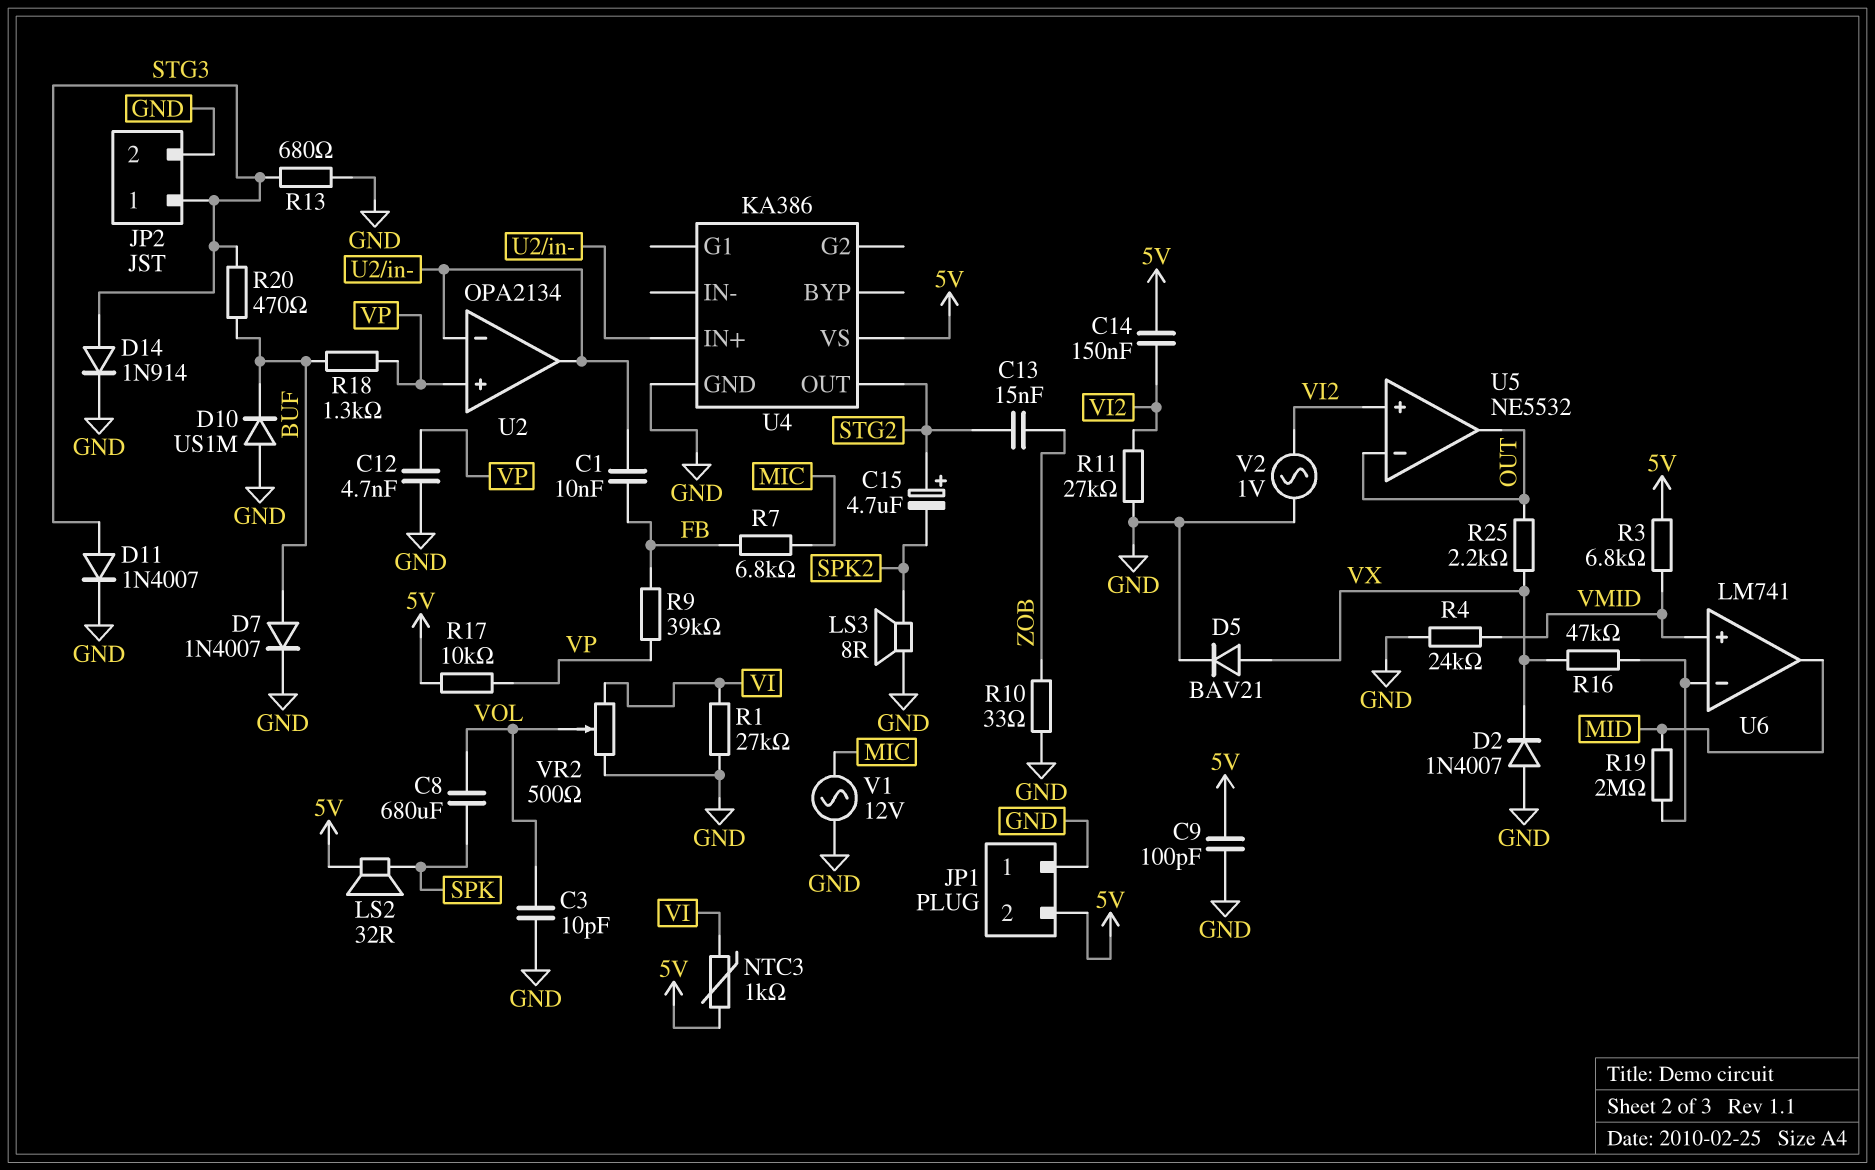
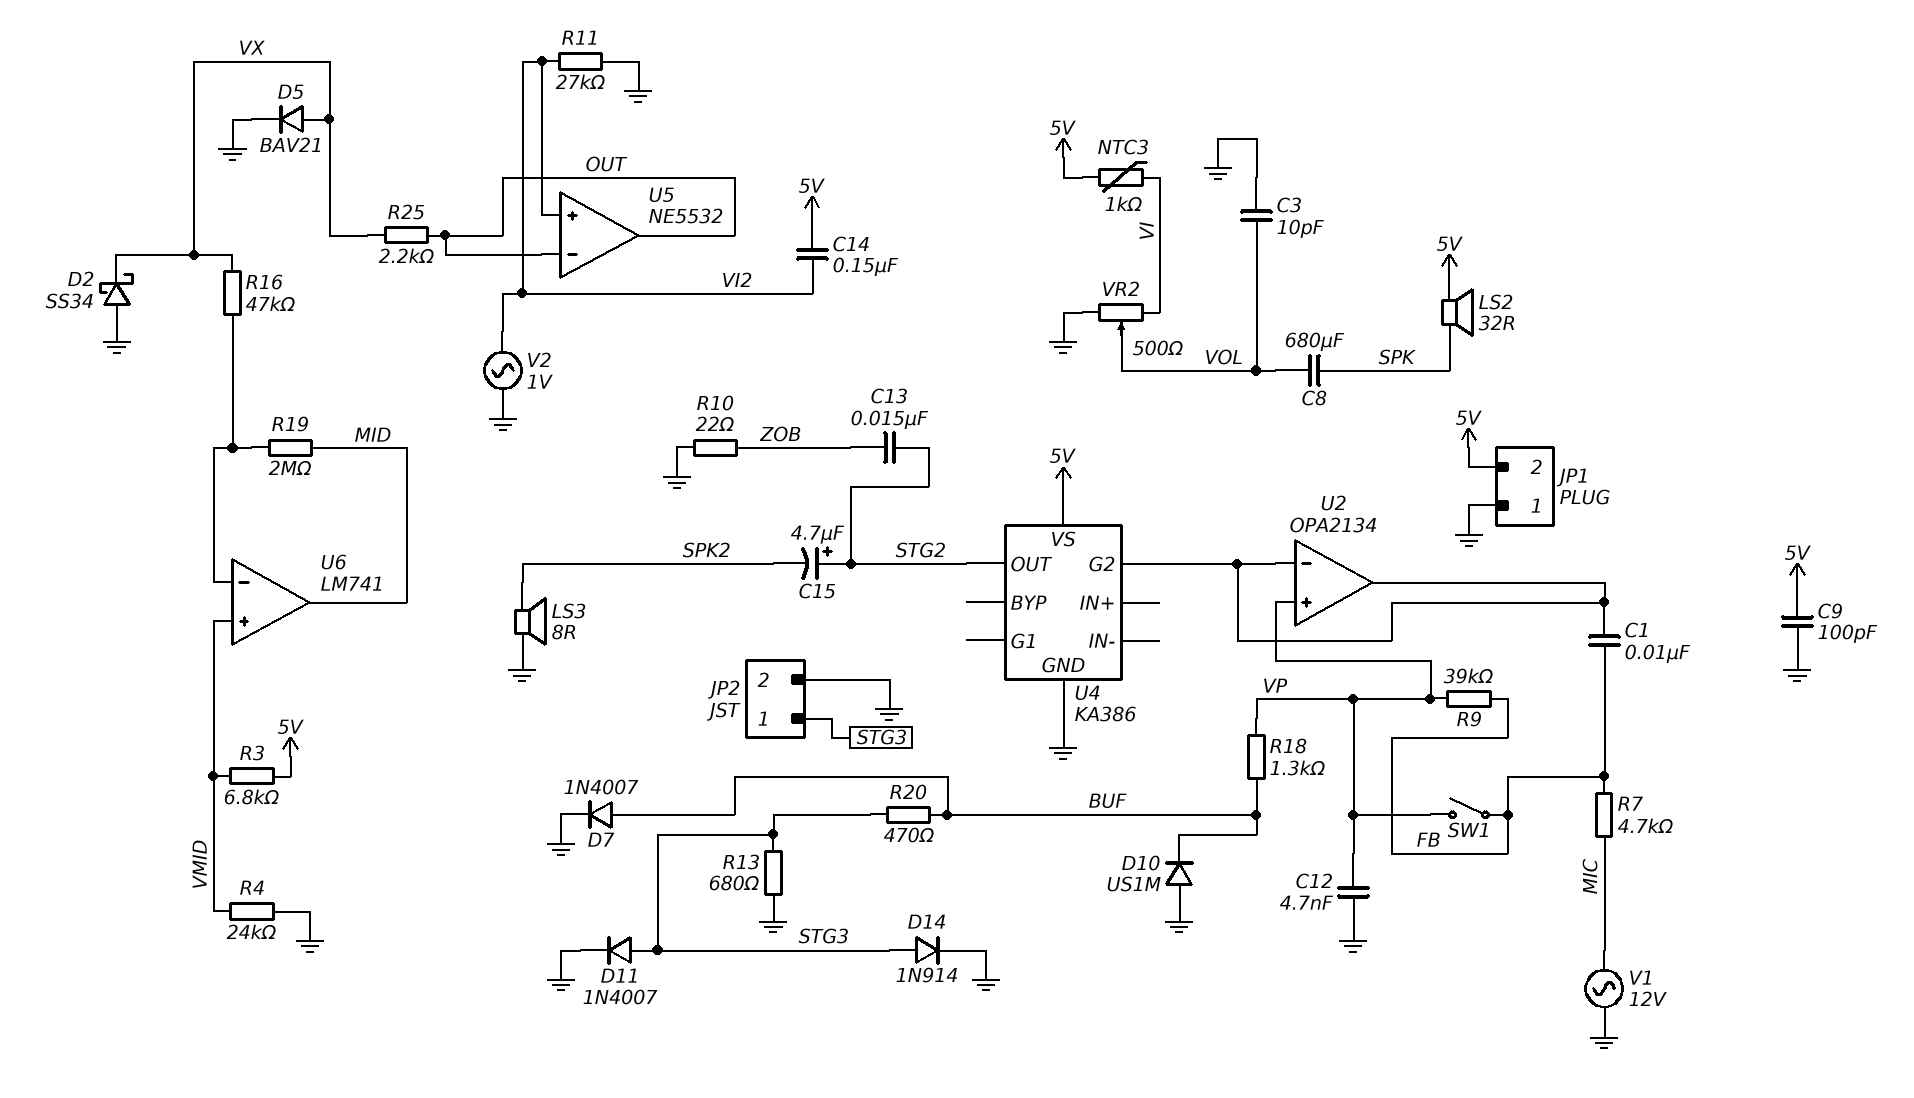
D2: diode 1N4007 (A GND, K VX) -> schottky SS34 (A GND, K VX)
R1: 27k (GND, VI) -> none
R7: 6.8k (FB, MIC) -> 4.7k (FB, MIC)
R10: 33 (GND, ZOB) -> 22 (GND, ZOB)
R17: 10k (5V, VP) -> none
SW1: none -> switch (FB, VP)
U4 pin G2: none -> U2/in-
U4 pin IN+: U2/in- -> none

